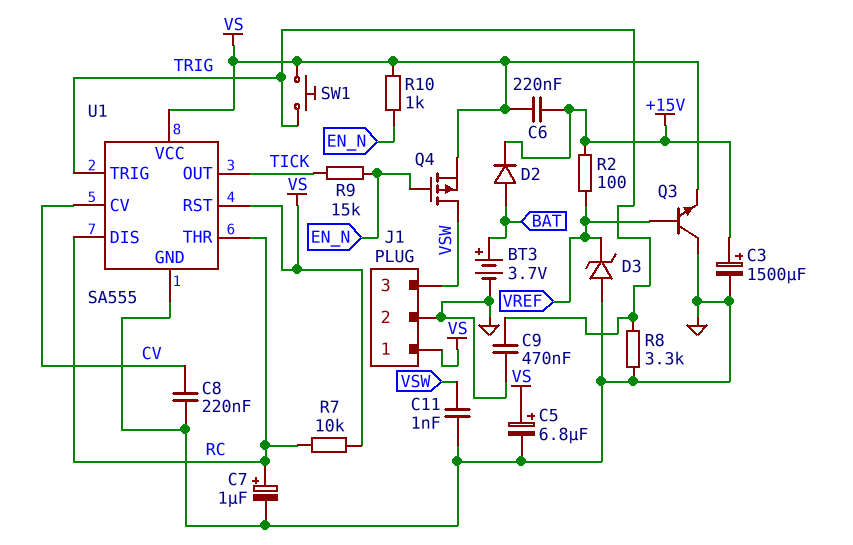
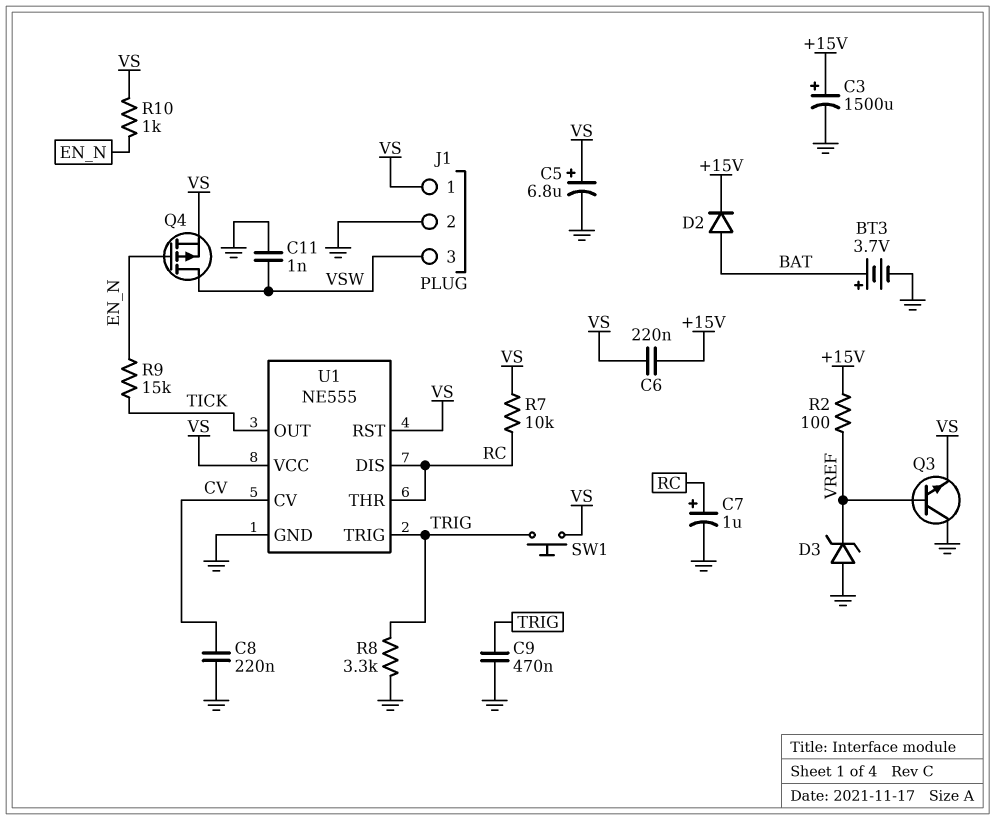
U1: SA555 -> NE555

